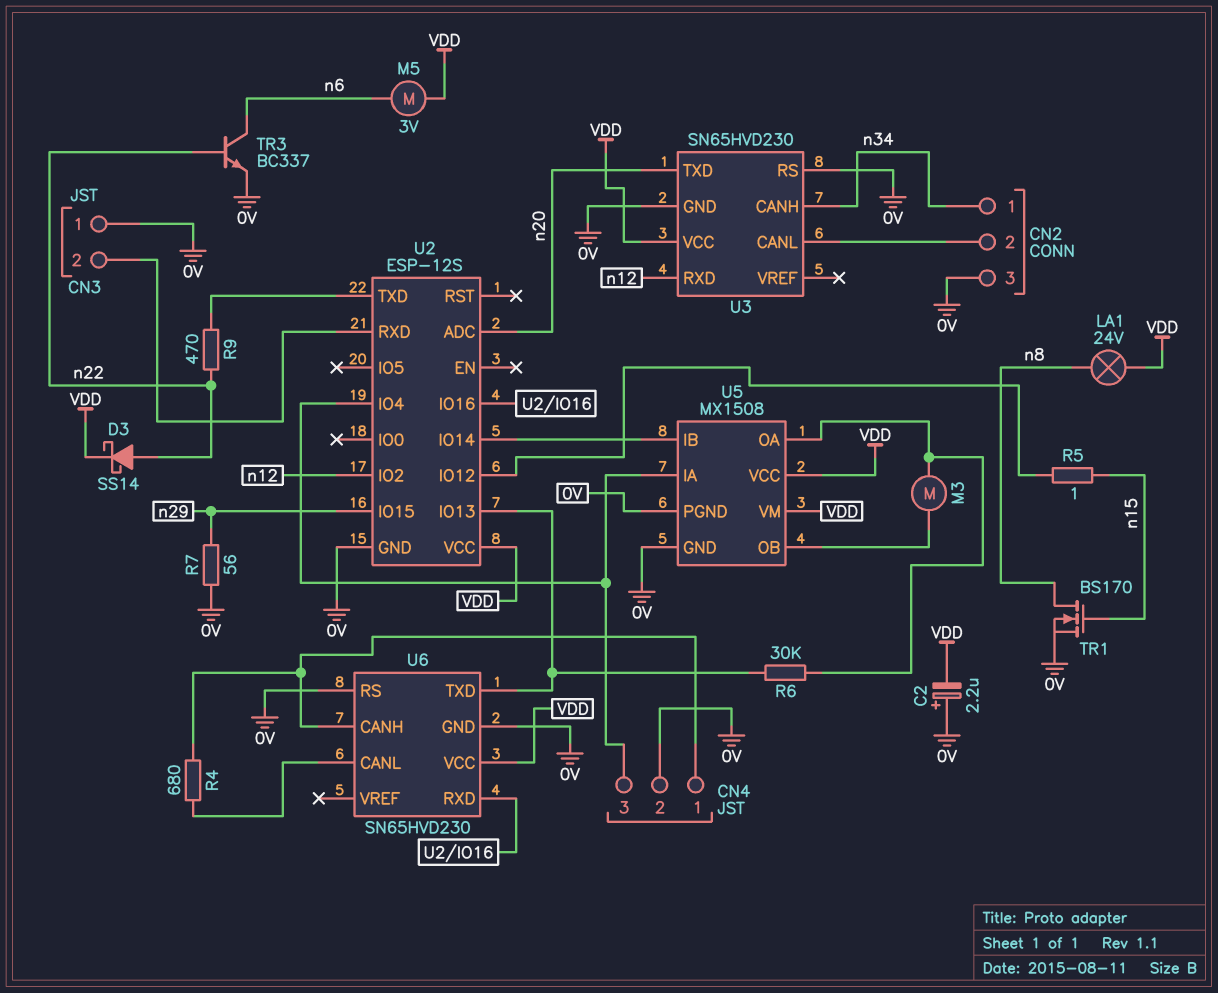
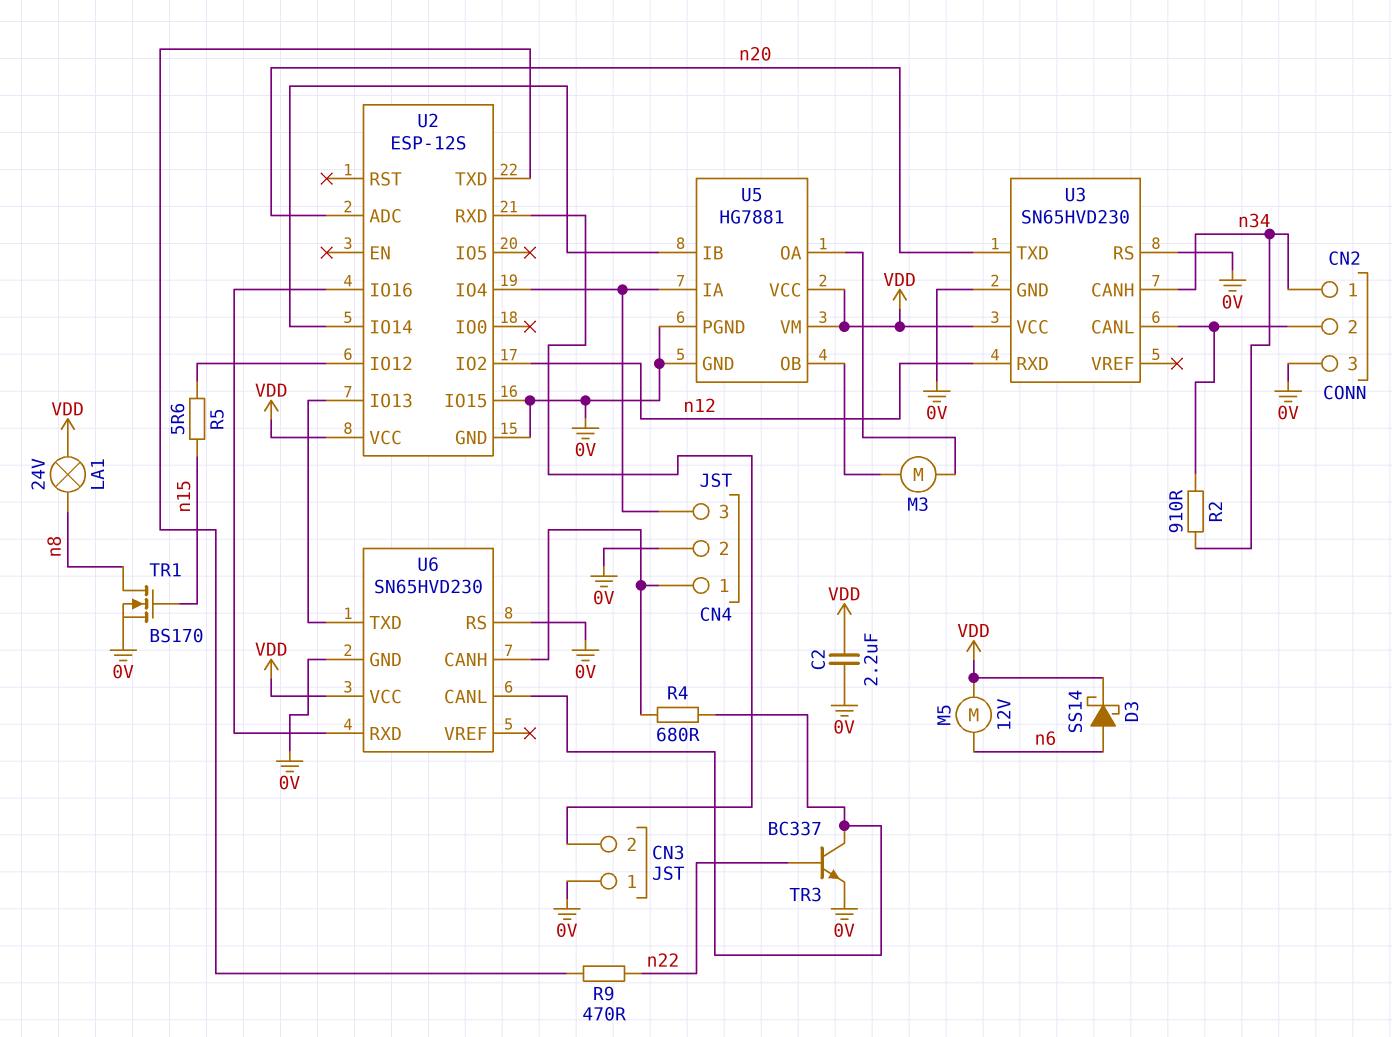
C2: 2.2uF (plus 0V, minus VDD) -> 2.2uF (0V, VDD)
D3: schottky SS14 (A n22, K VDD) -> schottky SS14 (A n6, K VDD)
M5: motor 3V (VDD, n6) -> motor 12V (VDD, n6)
R2: none -> 910 (CN2/2, n34)
R5: 1 (U2/IO12, n15) -> 5.6 (U2/IO12, n15)
R6: 30k (U2/IO13, U5/OA) -> none
R7: 56 (0V, n29) -> none
TR3: NPN BC337 (B n22, C n6, E 0V) -> NPN BC337 (B n22, C U6/CANL, E 0V)
U2 pin IO15: n29 -> 0V
U5: MX1508 -> HG7881

